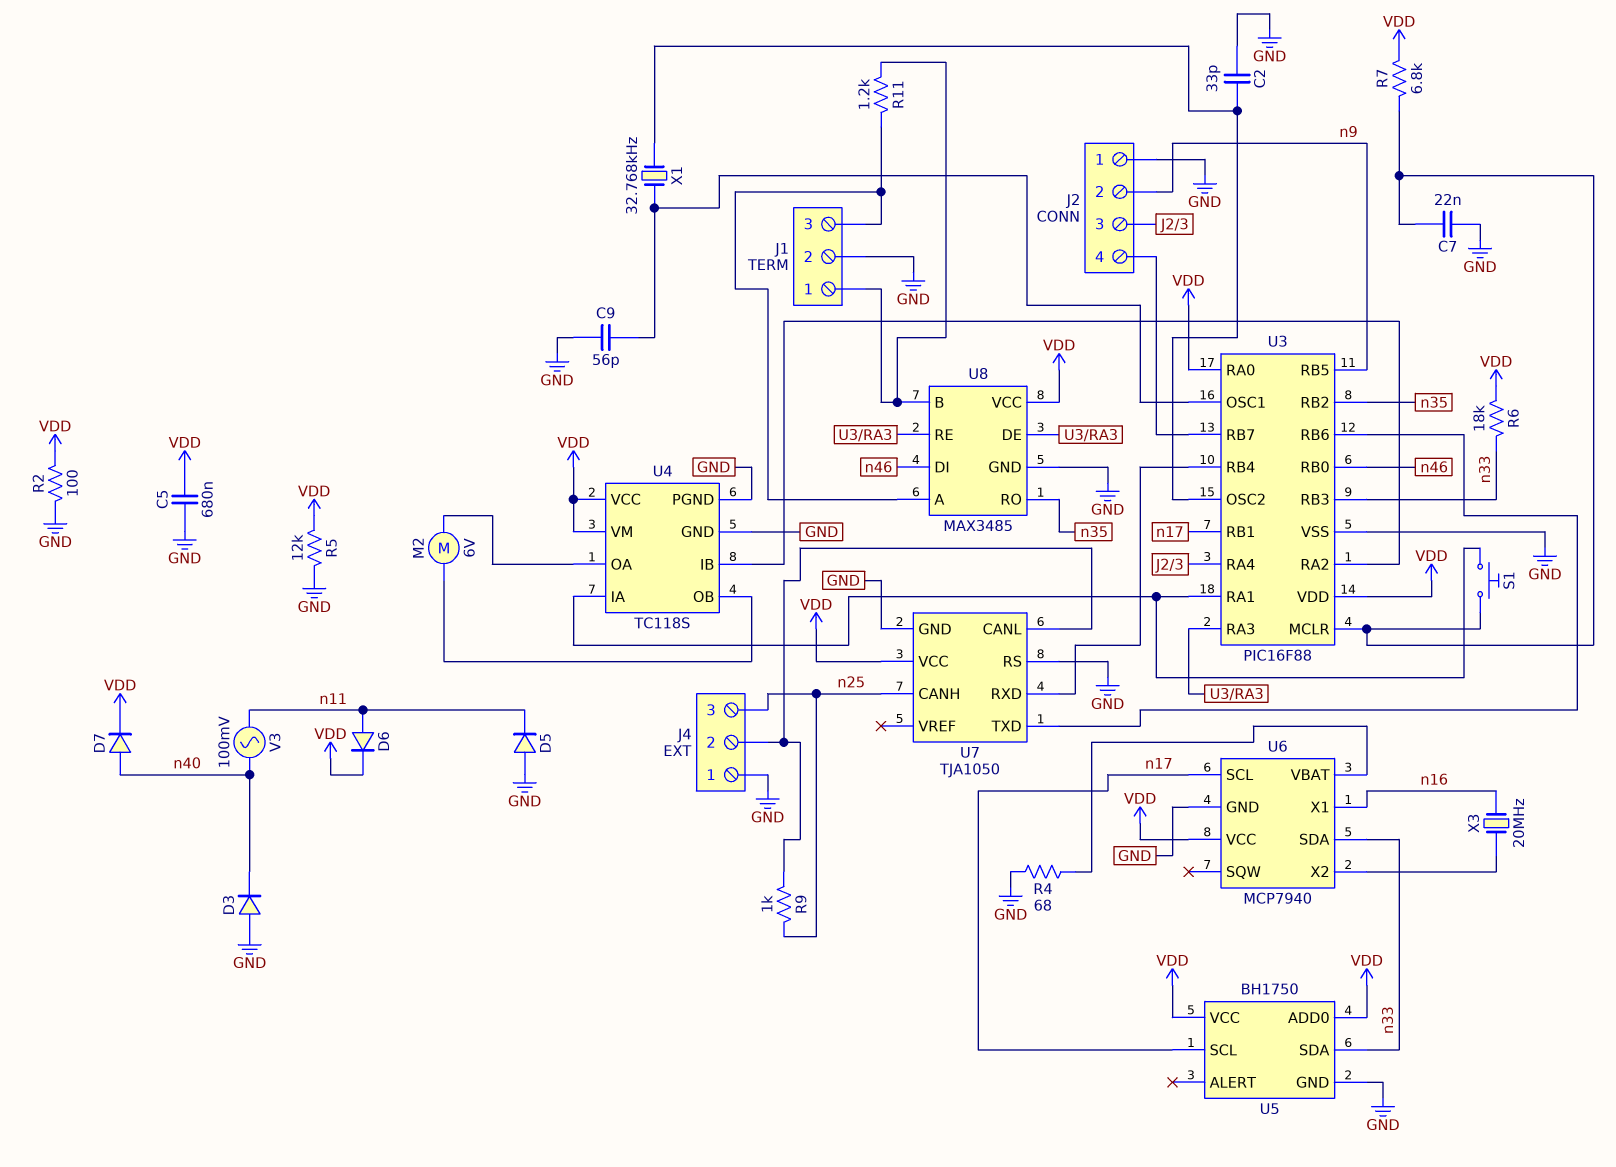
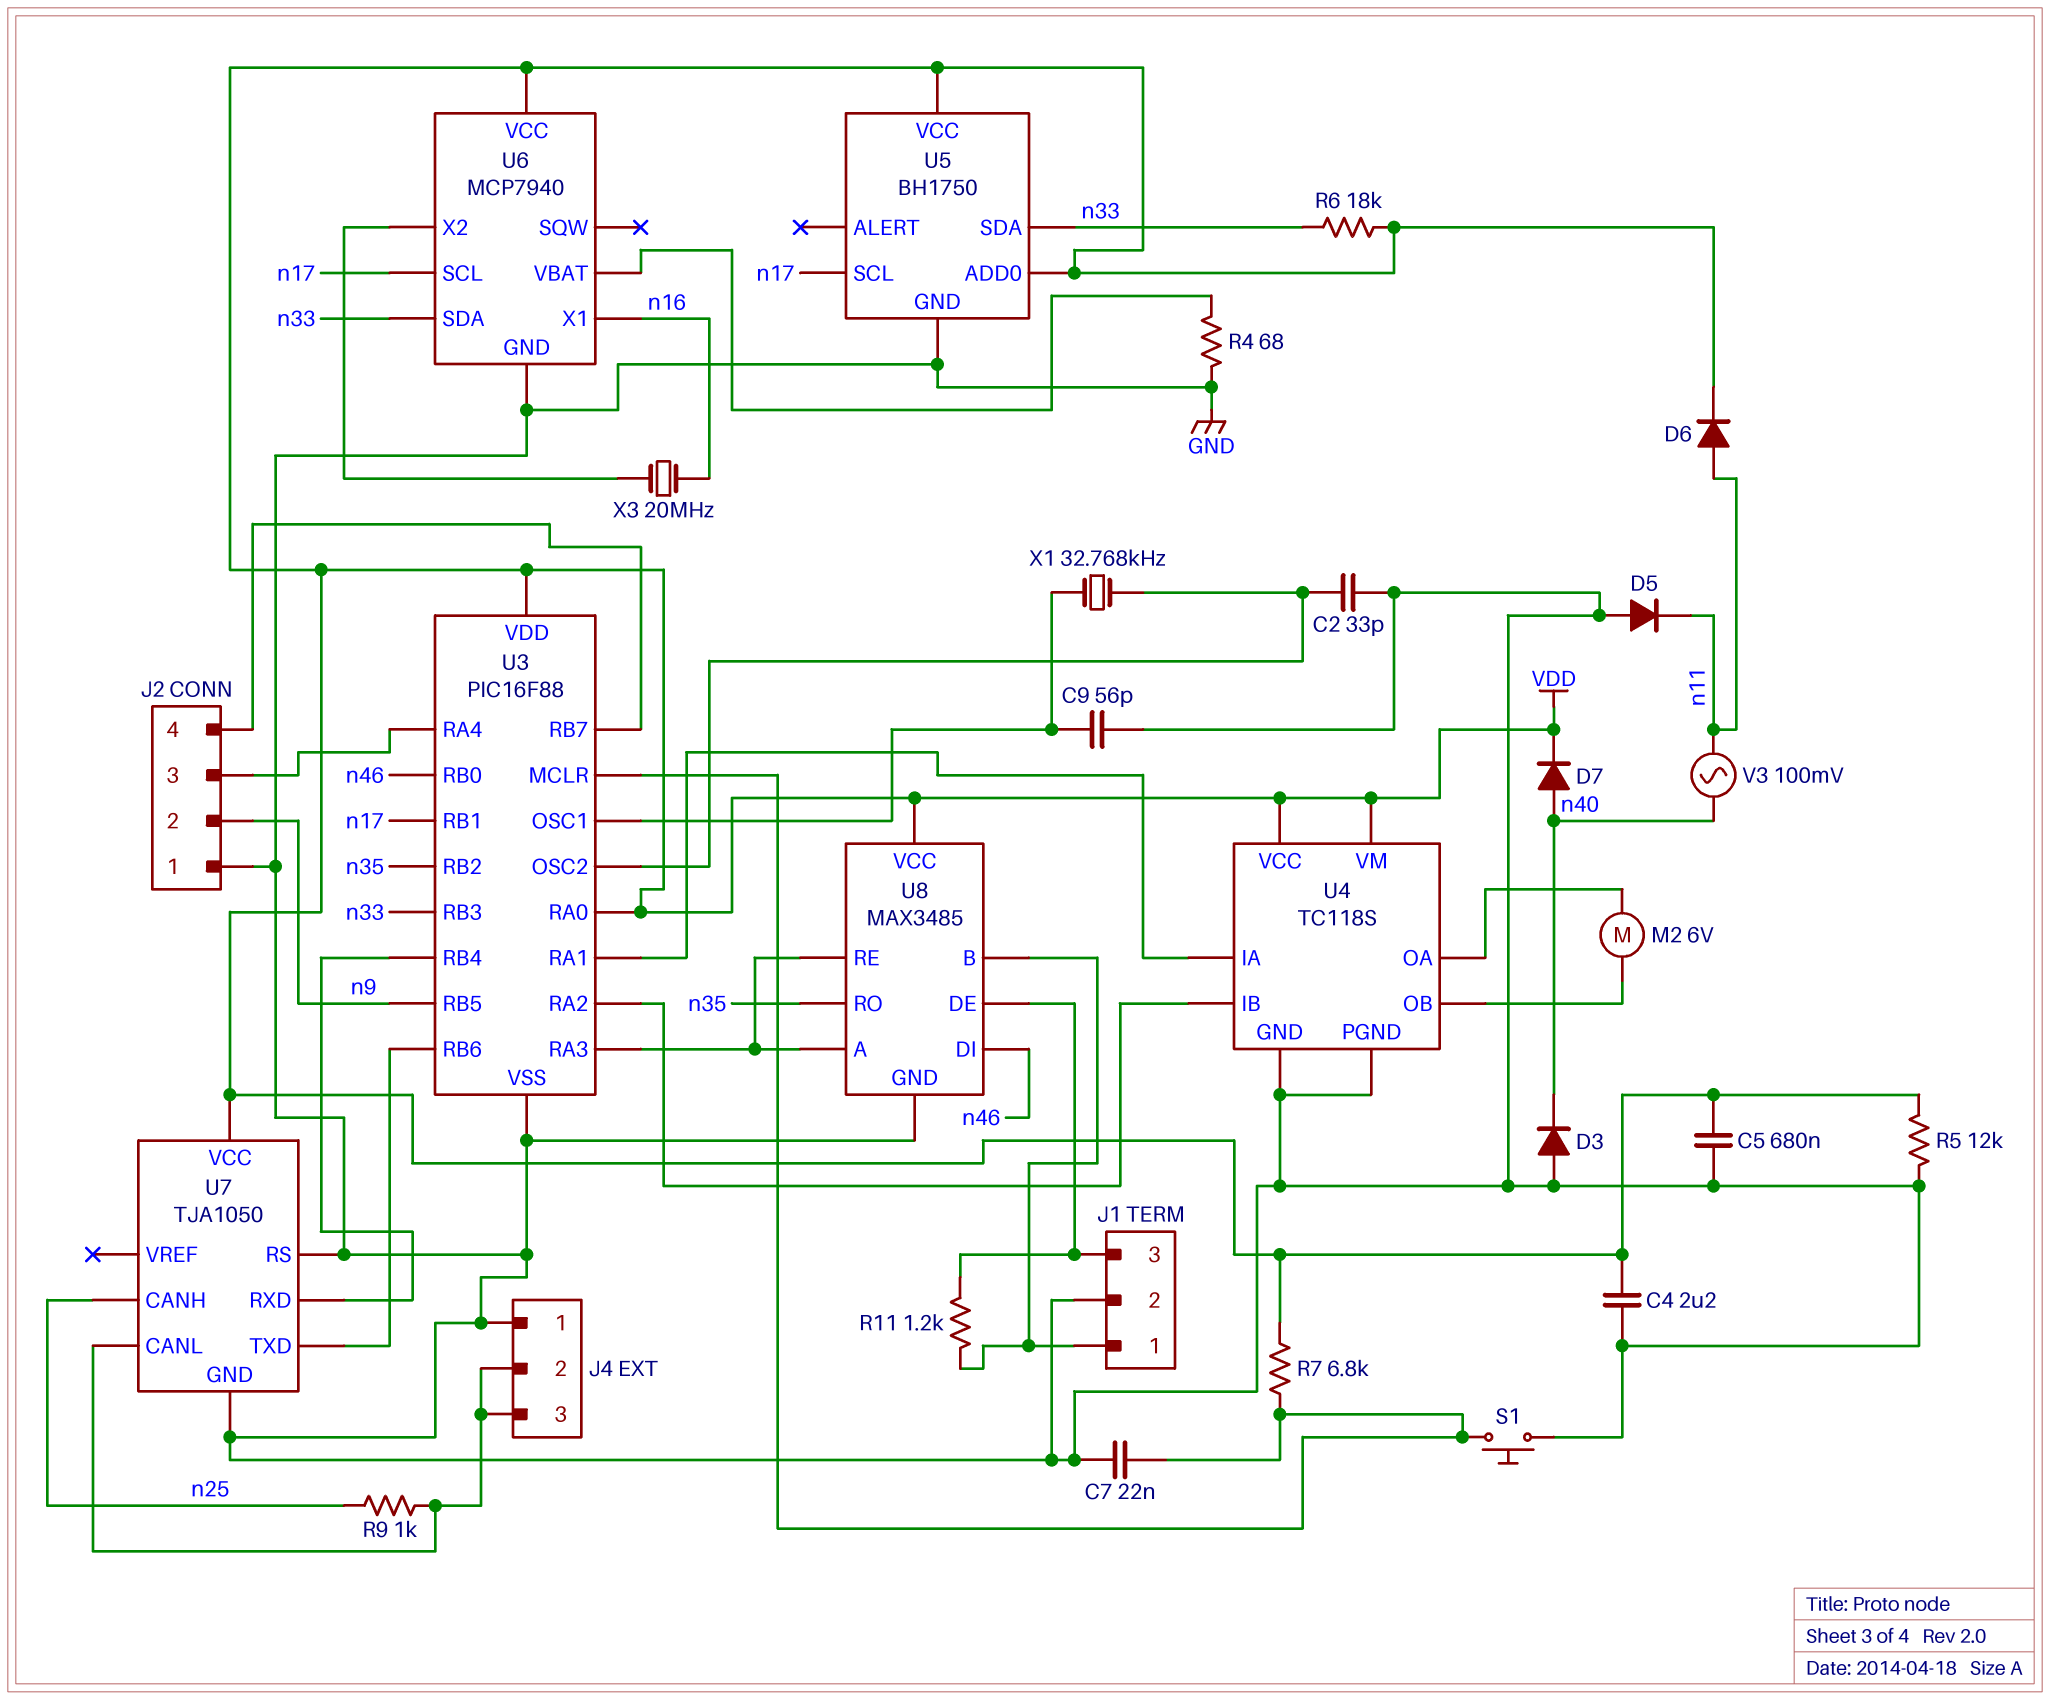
C4: none -> 2.2uF (GND, VDD)
J4 pin 3: n25 -> J4/2
R2: 100 (GND, VDD) -> none
S1: button (U3/MCLR, U3/RA1) -> button (GND, U3/MCLR)
U8 pin A: J1/3 -> U3/RA3
U8 pin DE: U3/RA3 -> J1/3

